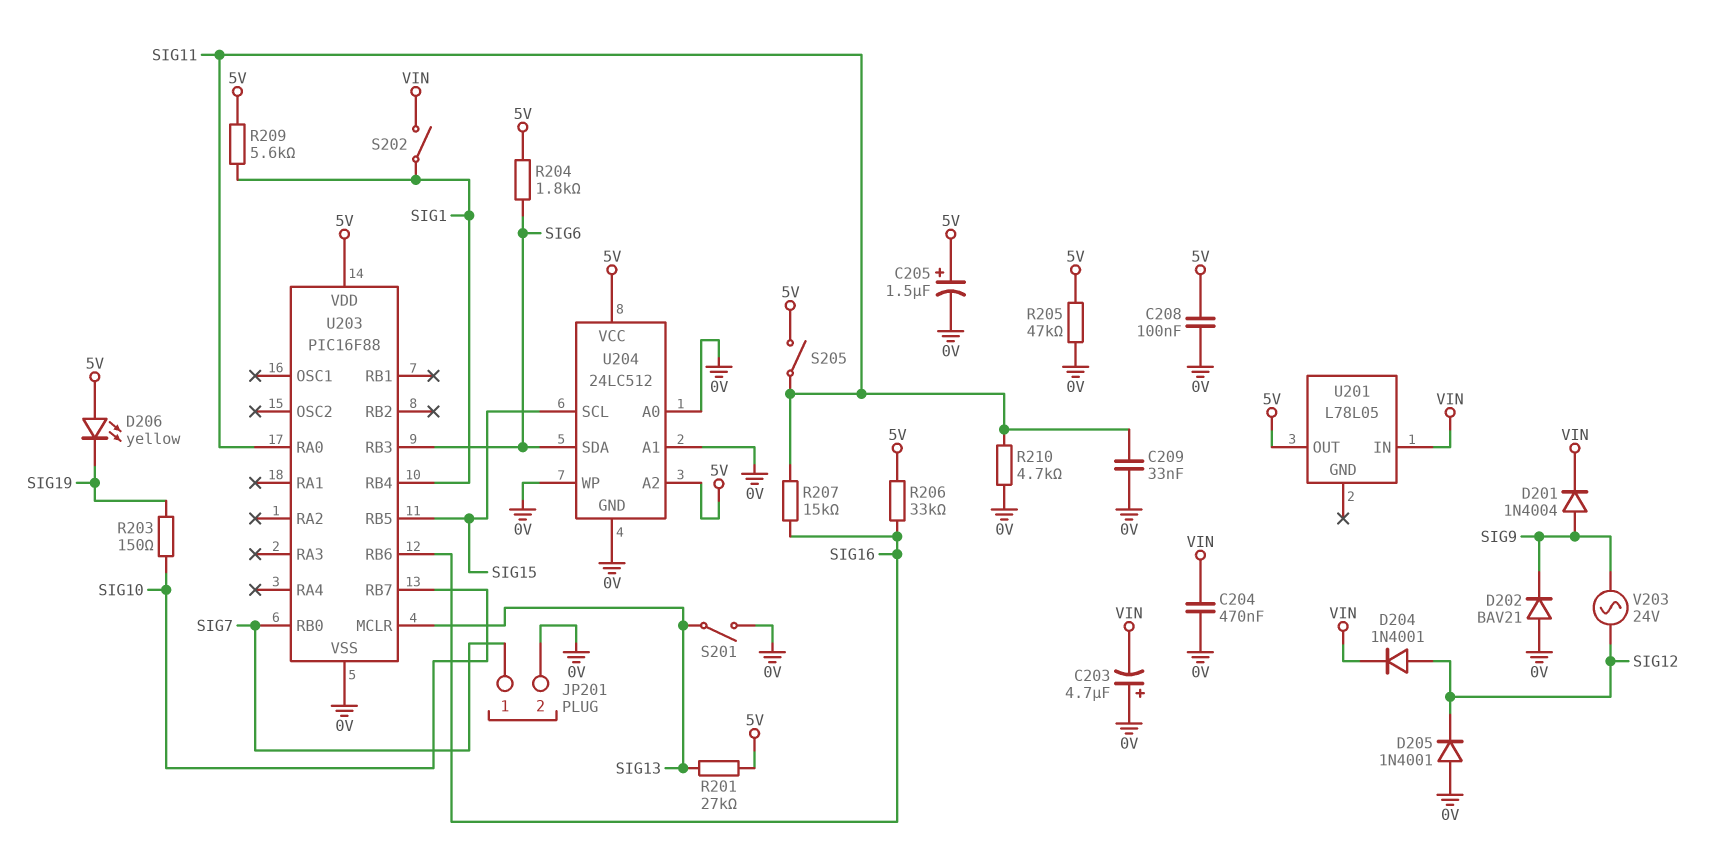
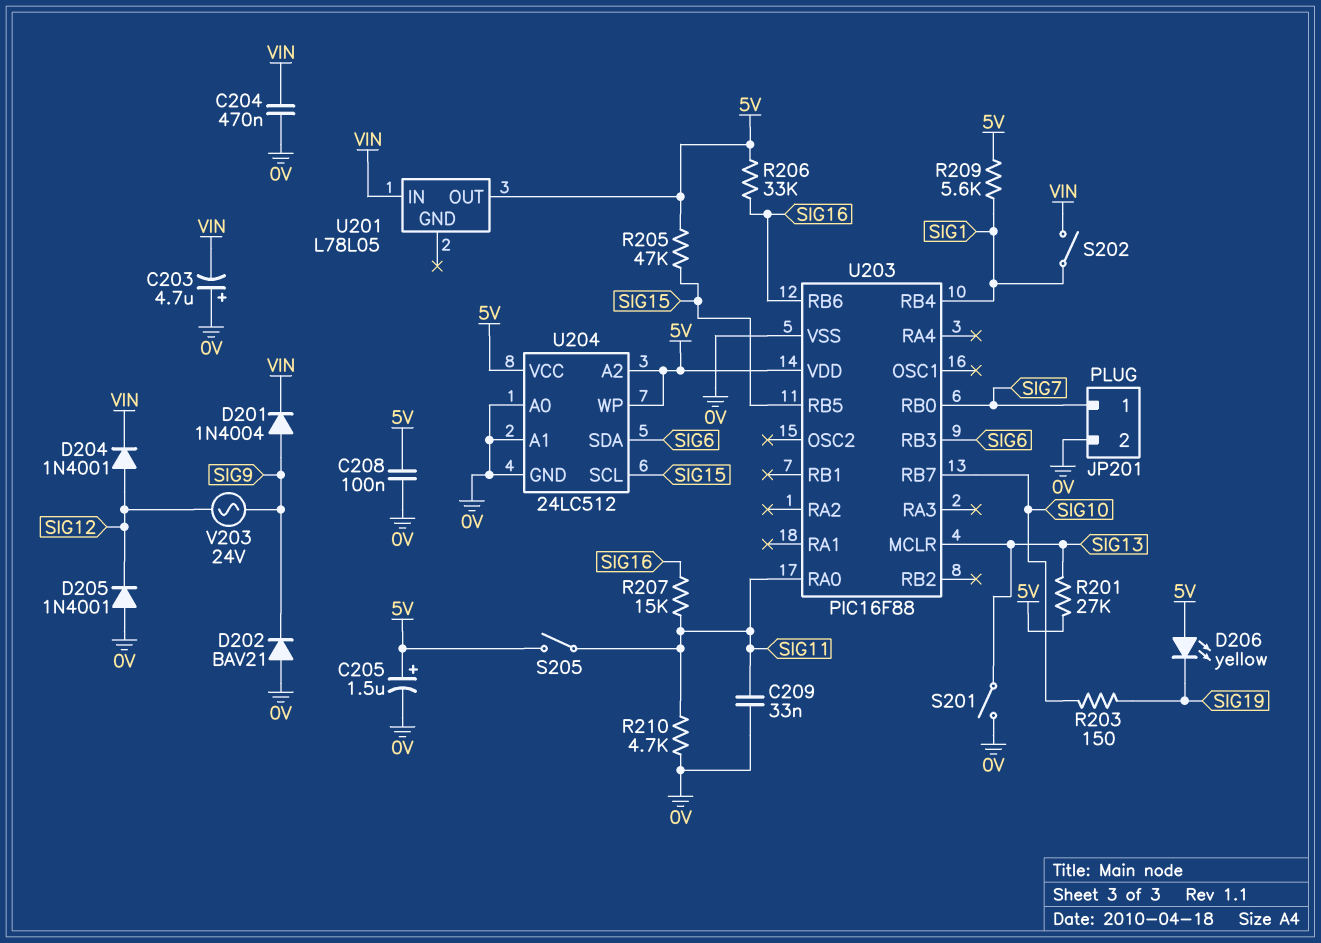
R204: 1.8k (5V, SIG6) -> none
R205: 47k (0V, 5V) -> 47k (5V, SIG15)
U204 pin WP: 0V -> 5V

